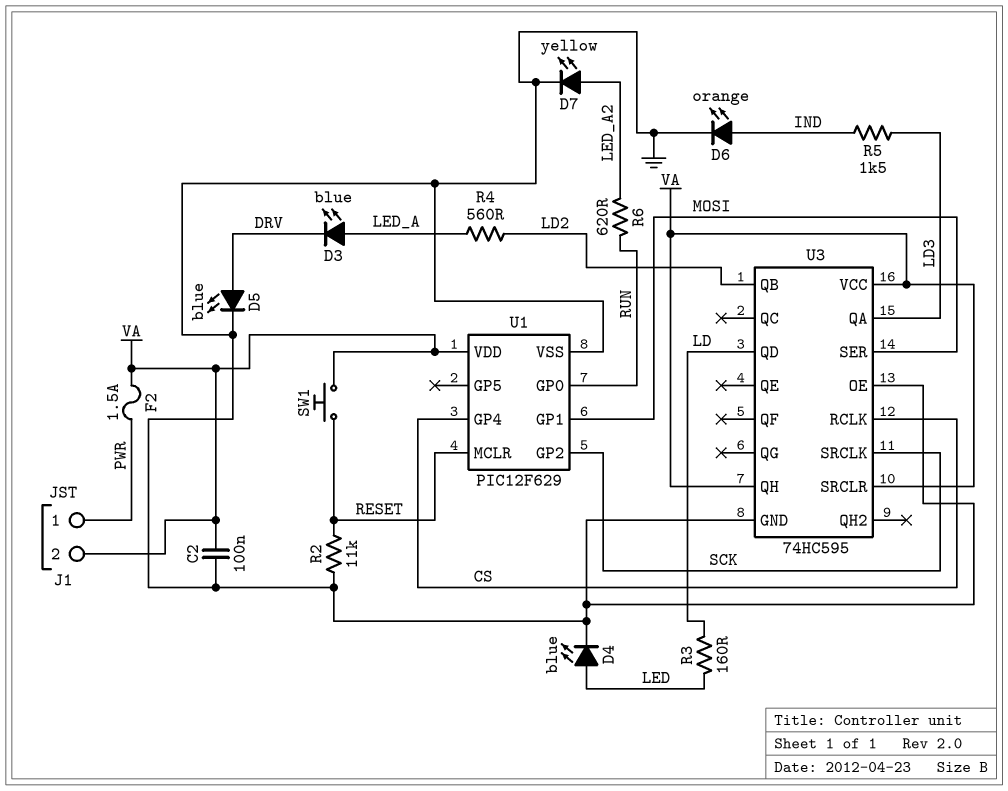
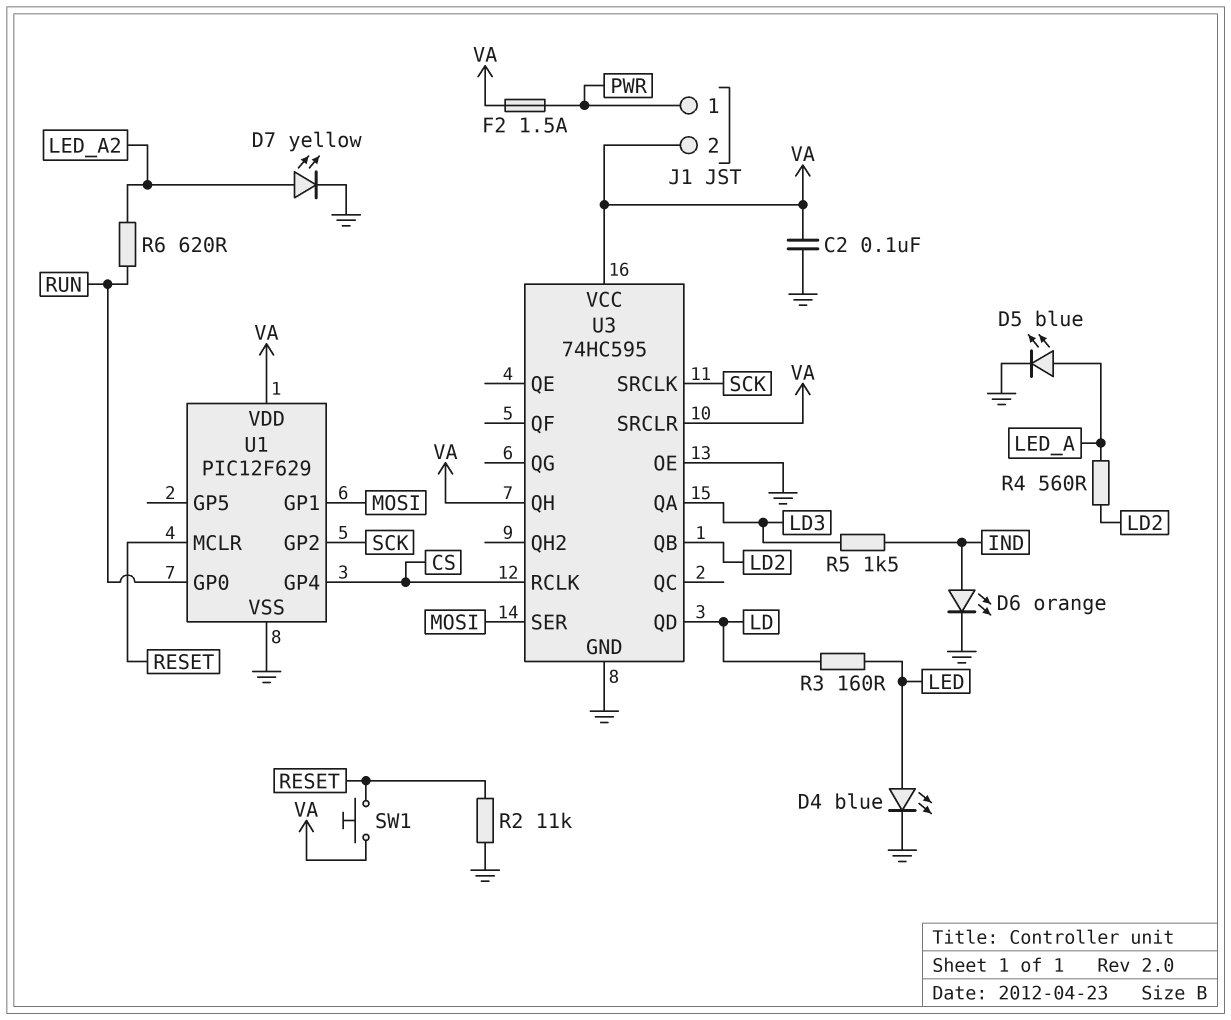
D3: LED blue (A LED_A, K DRV) -> none
D5: LED blue (A DRV, K GND) -> LED blue (A LED_A, K GND)

